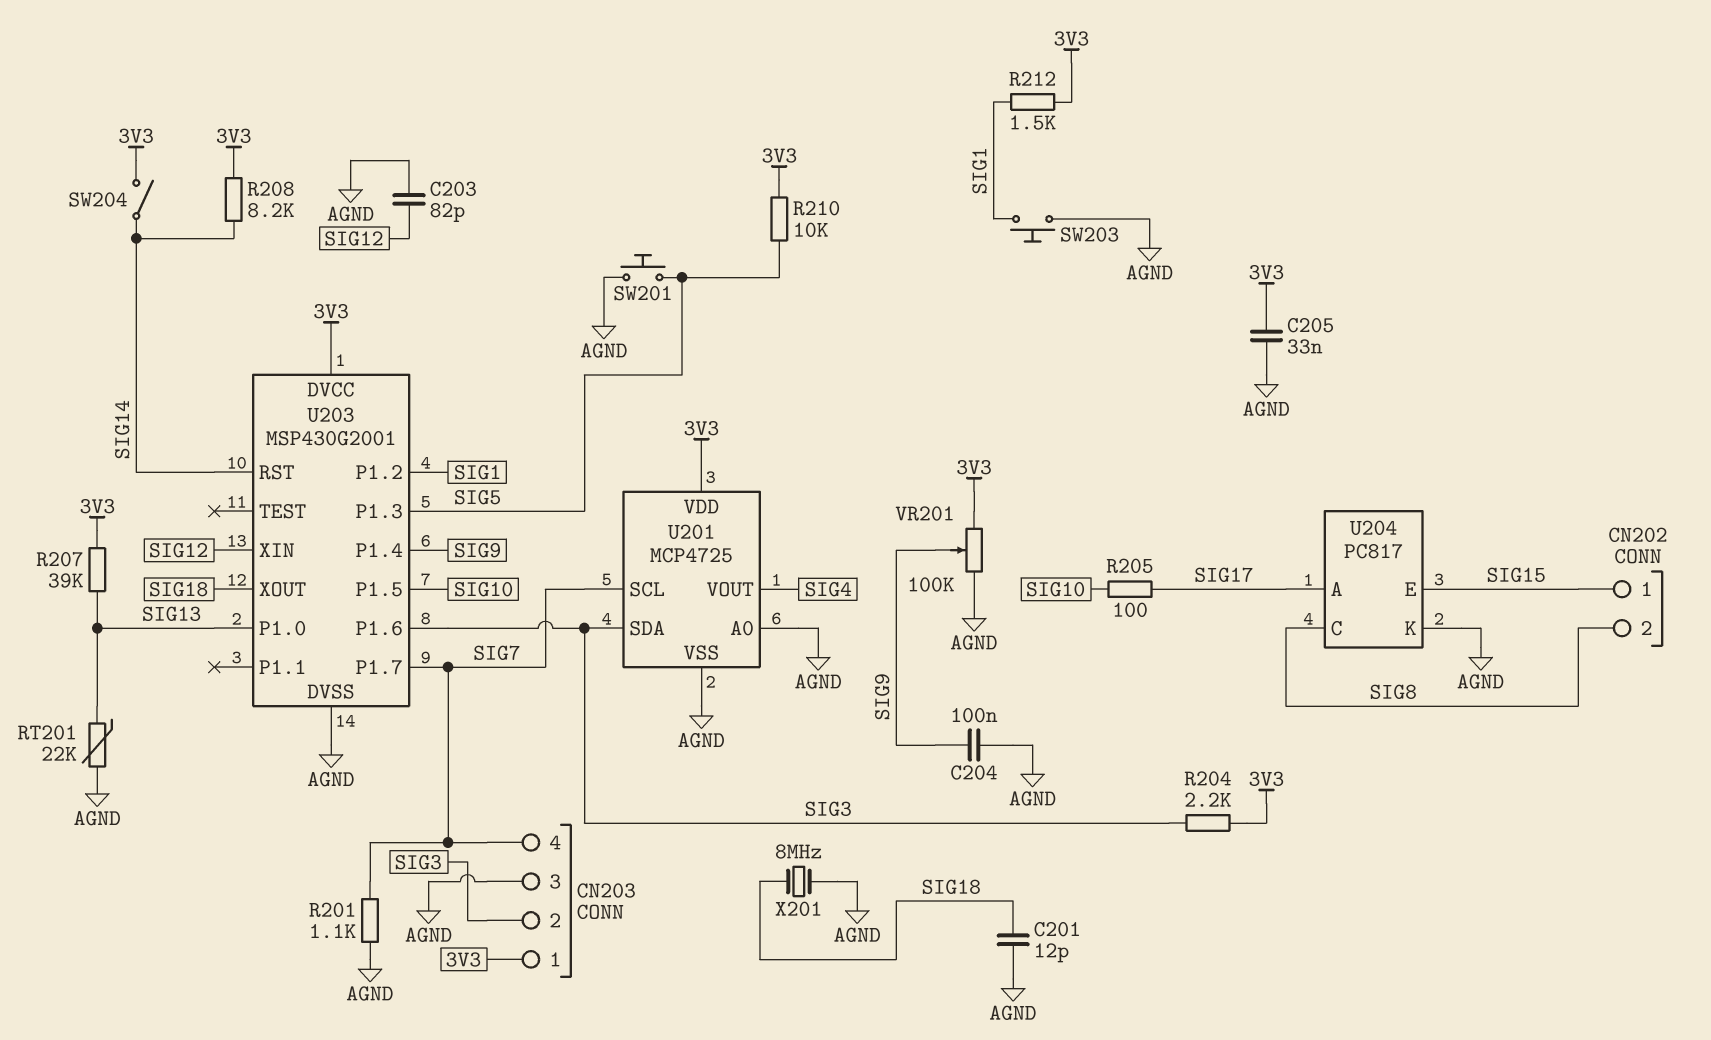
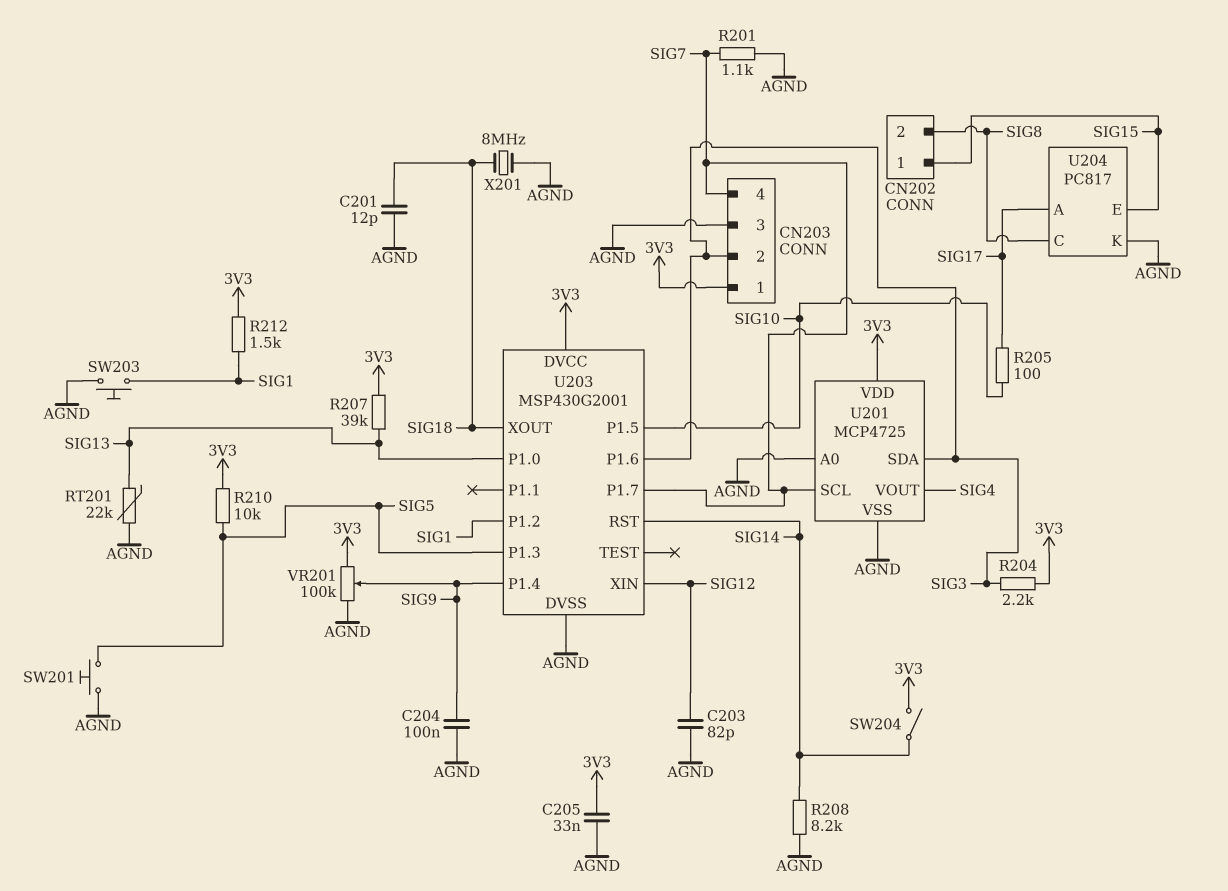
R208: 8.2k (3V3, SIG14) -> 8.2k (AGND, SIG14)

